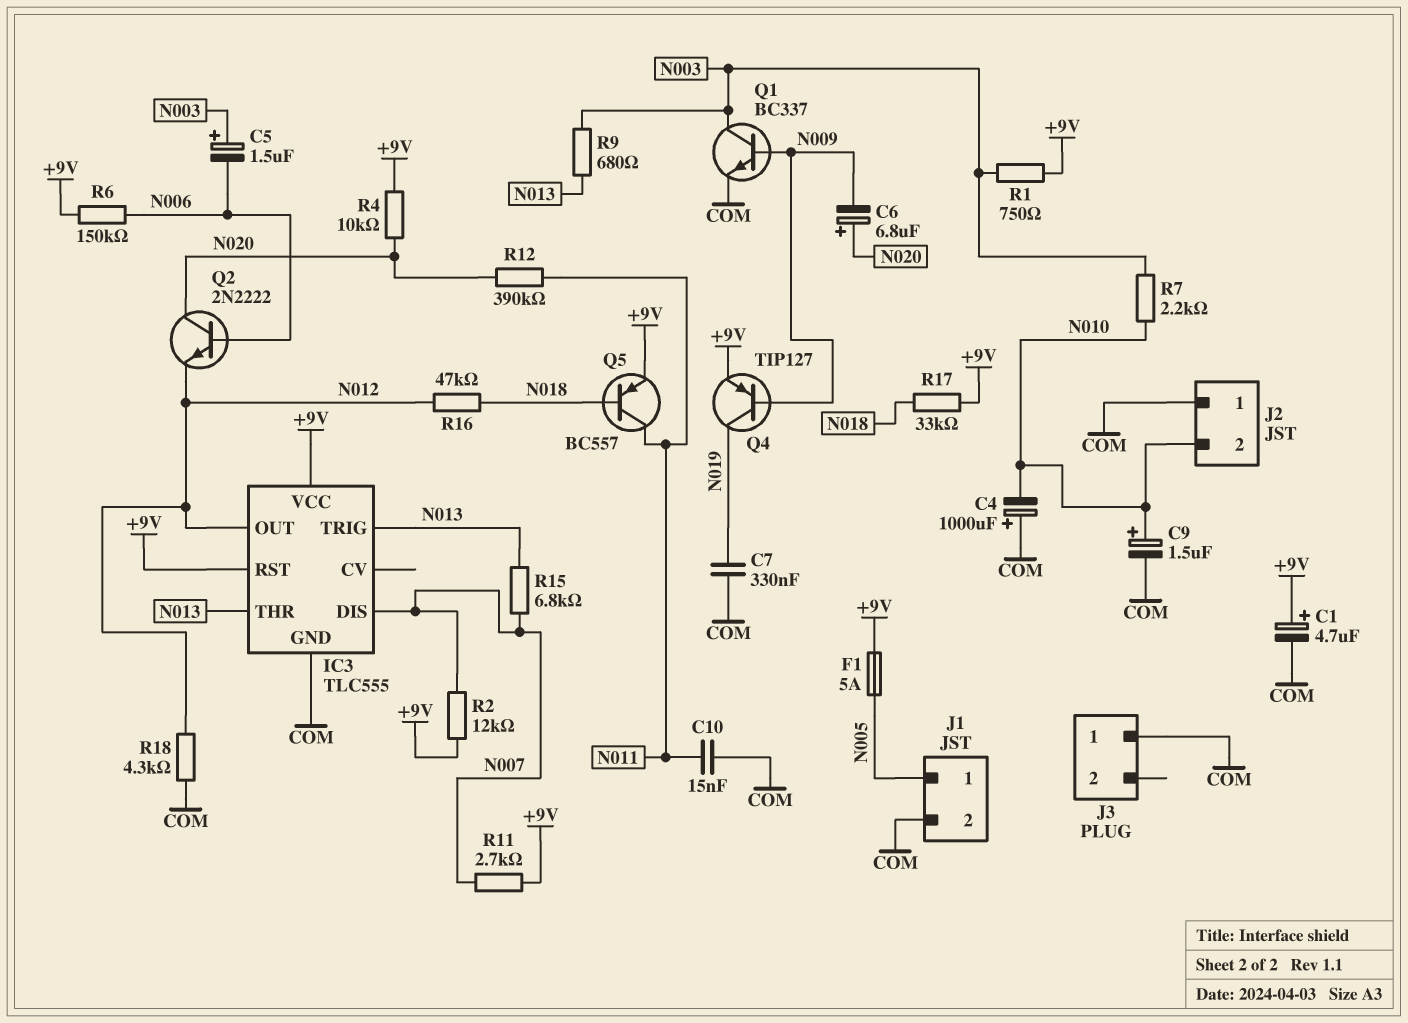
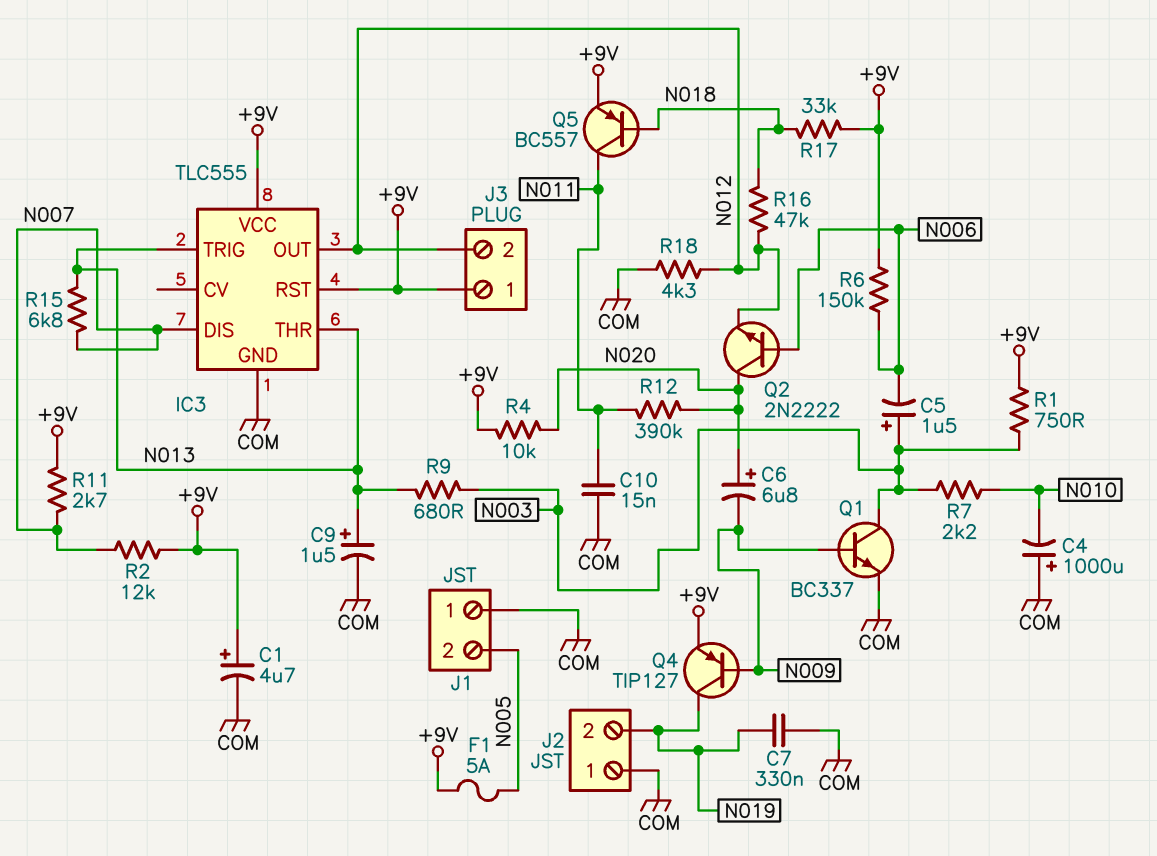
C9: 1.5uF (plus N010, minus COM) -> 1.5uF (plus N013, minus COM)
J1 pin 1: N005 -> COM
J1 pin 2: COM -> N005
J2 pin 2: N010 -> N019
J3 pin 1: COM -> +9V
J3 pin 2: none -> N012

